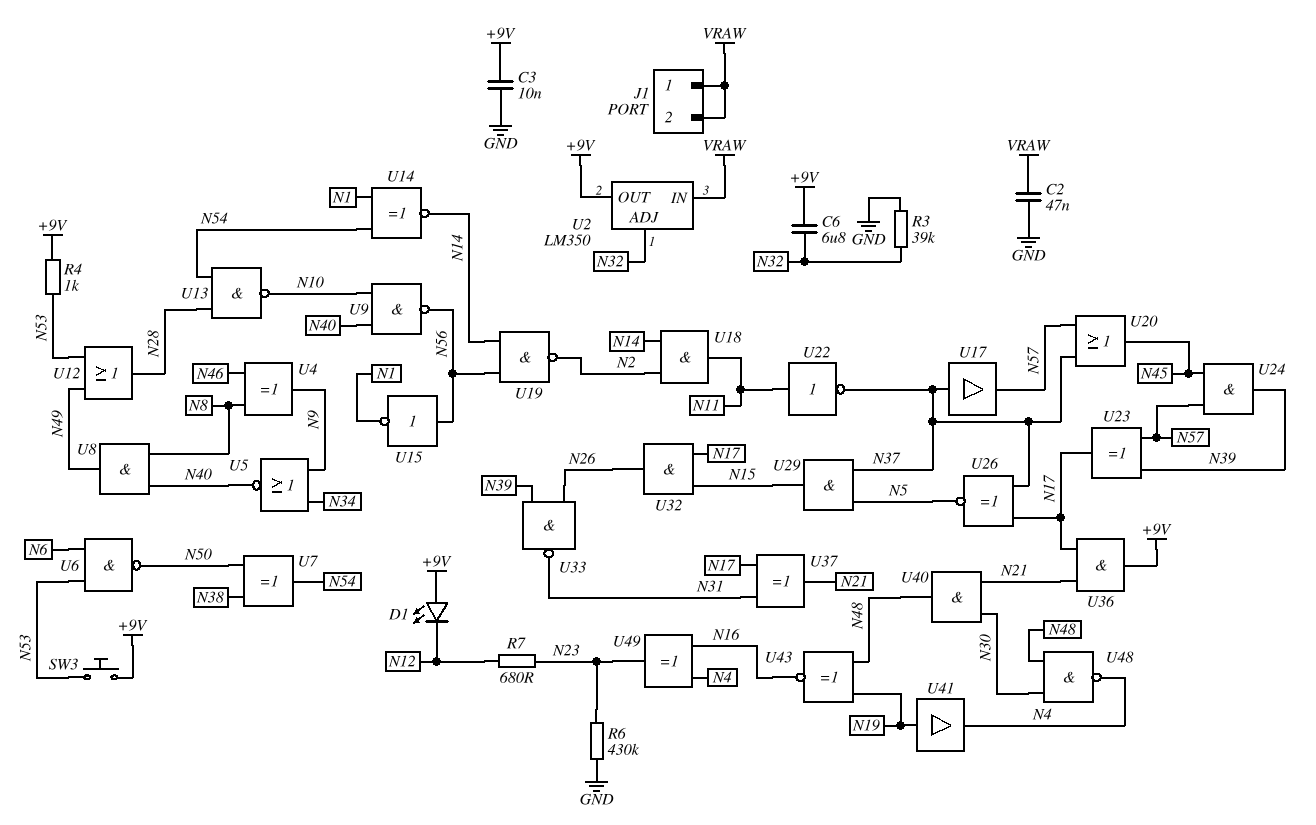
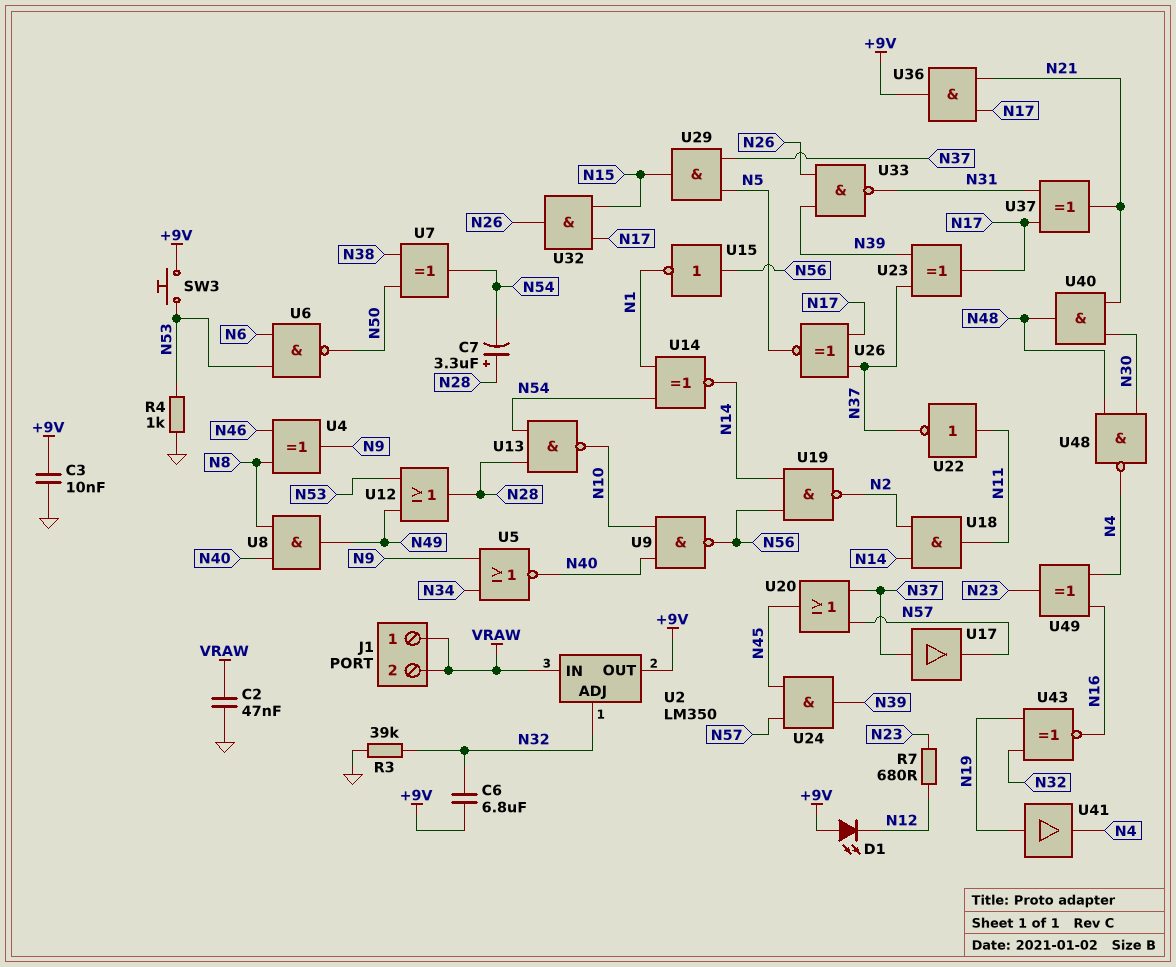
C7: none -> 3.3uF (plus N28, minus N54)
R4: 1k (+9V, N53) -> 1k (GND, N53)
R6: 430k (GND, N23) -> none
U23: XOR (in N39, in N57, out N17) -> XOR (in N37, in N39, out N17)
U43: XNOR (in N19, in N48, out N16) -> XNOR (in N19, in N32, out N16)

